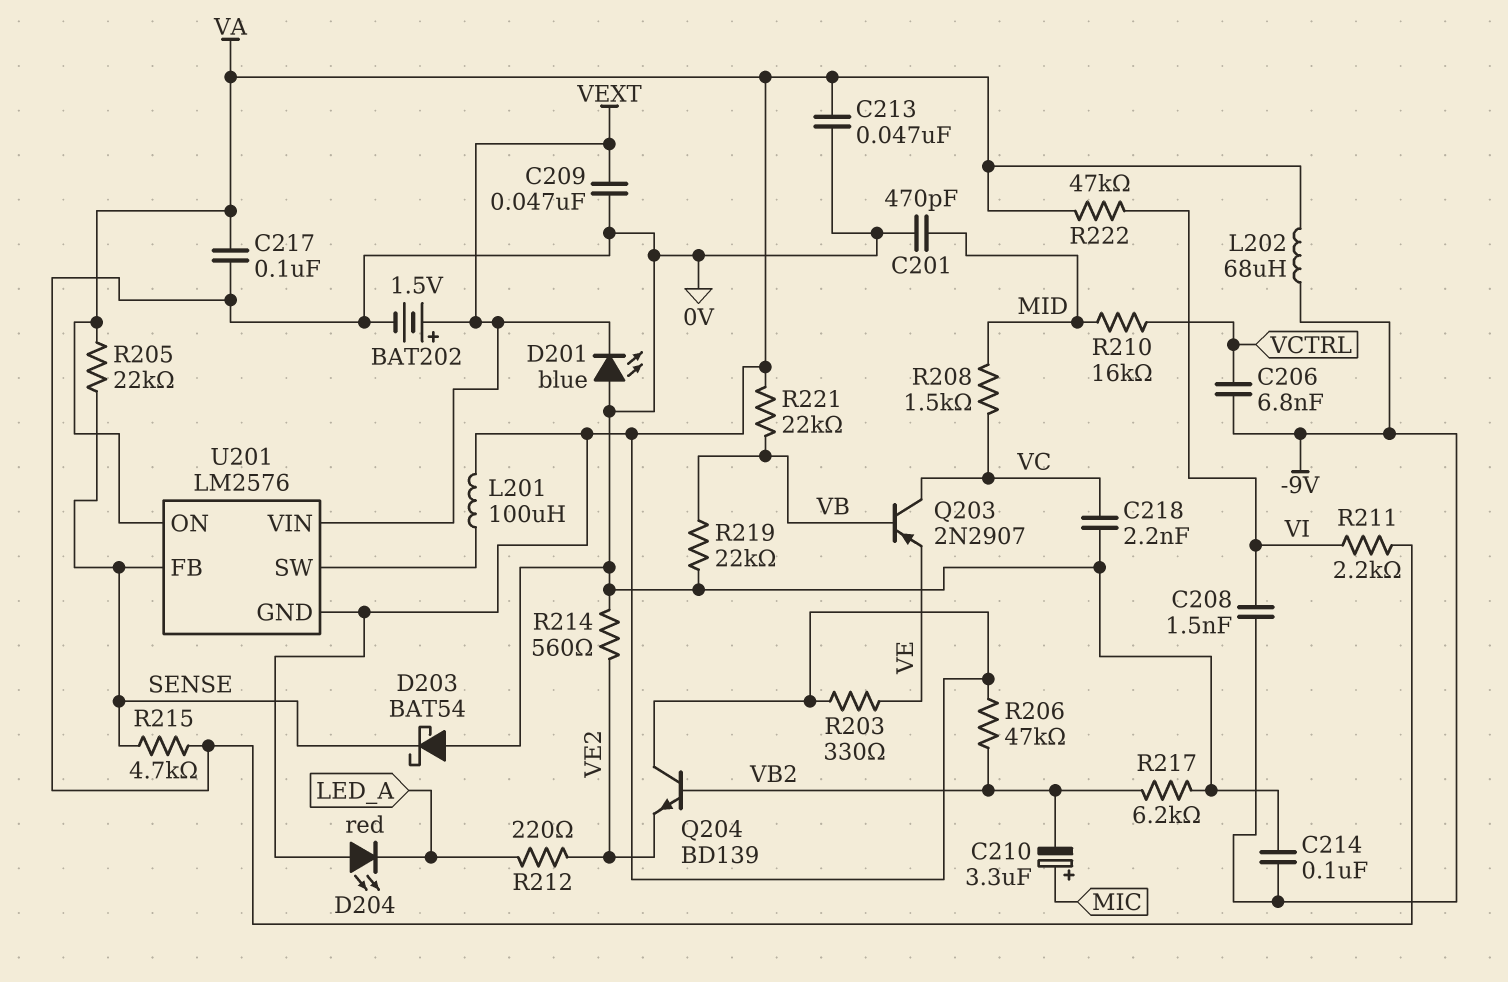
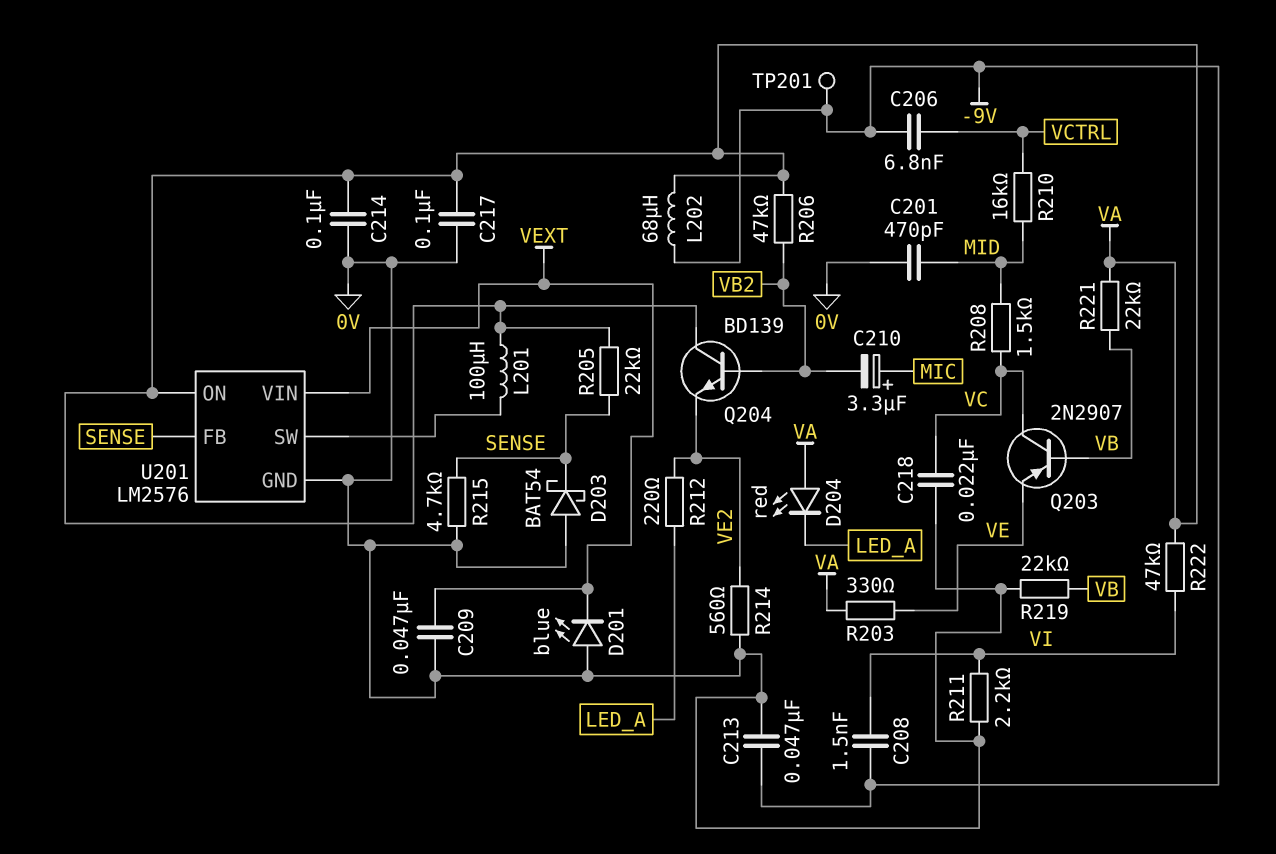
BAT202: 1.5V (plus VEXT, minus 0V) -> none
C213: 47nF (0V, VA) -> 47nF (-9V, 0V)
C214: 100nF (-9V, 0V) -> 100nF (0V, VA)
C218: 2.2nF (0V, VC) -> 22nF (0V, VC)
R217: 6.2k (0V, VB2) -> none
TP201: none -> test point (-9V)
U201 pin GND: VA -> 0V

